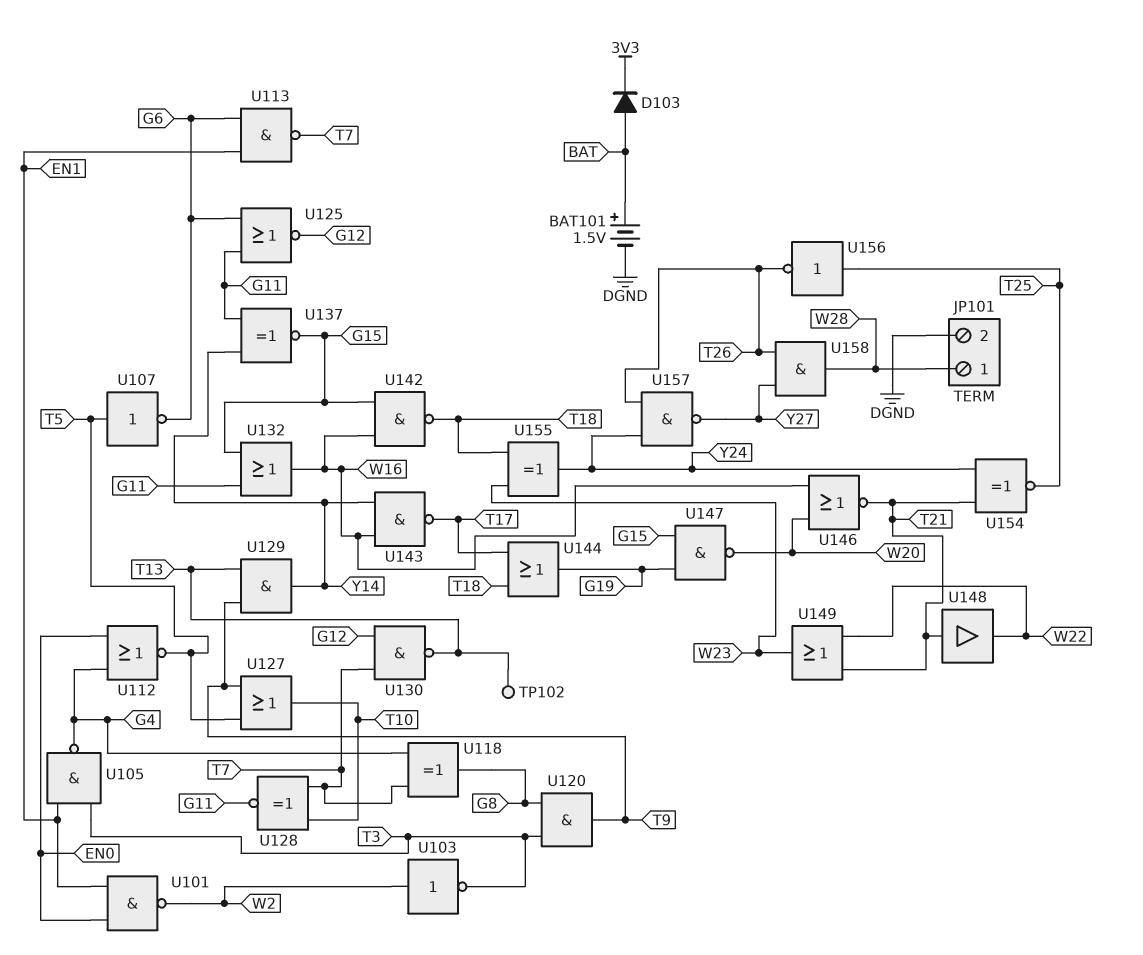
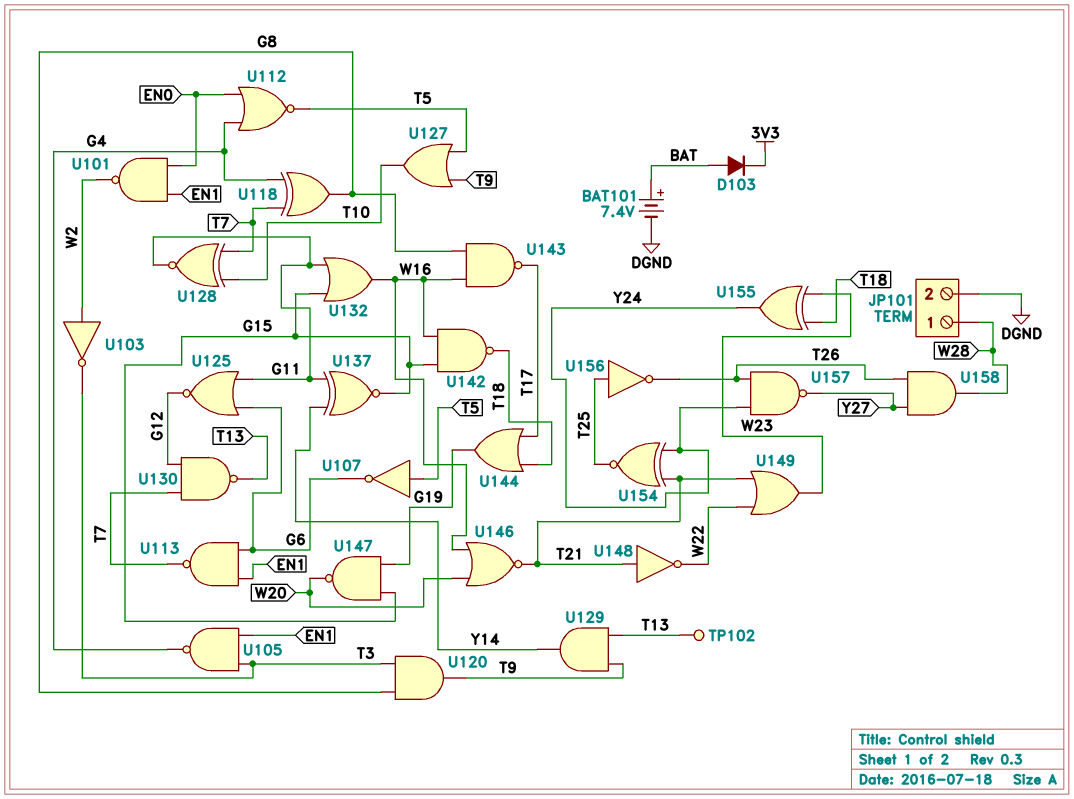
BAT101: 1.5V (plus BAT, minus DGND) -> 7.4V (plus BAT, minus DGND)
U143: NAND (in W16, in Y14, out T17) -> NAND (in G8, in W16, out T17)
U148: buffer (in T21, out W22) -> NOT (in T21, out W22)

